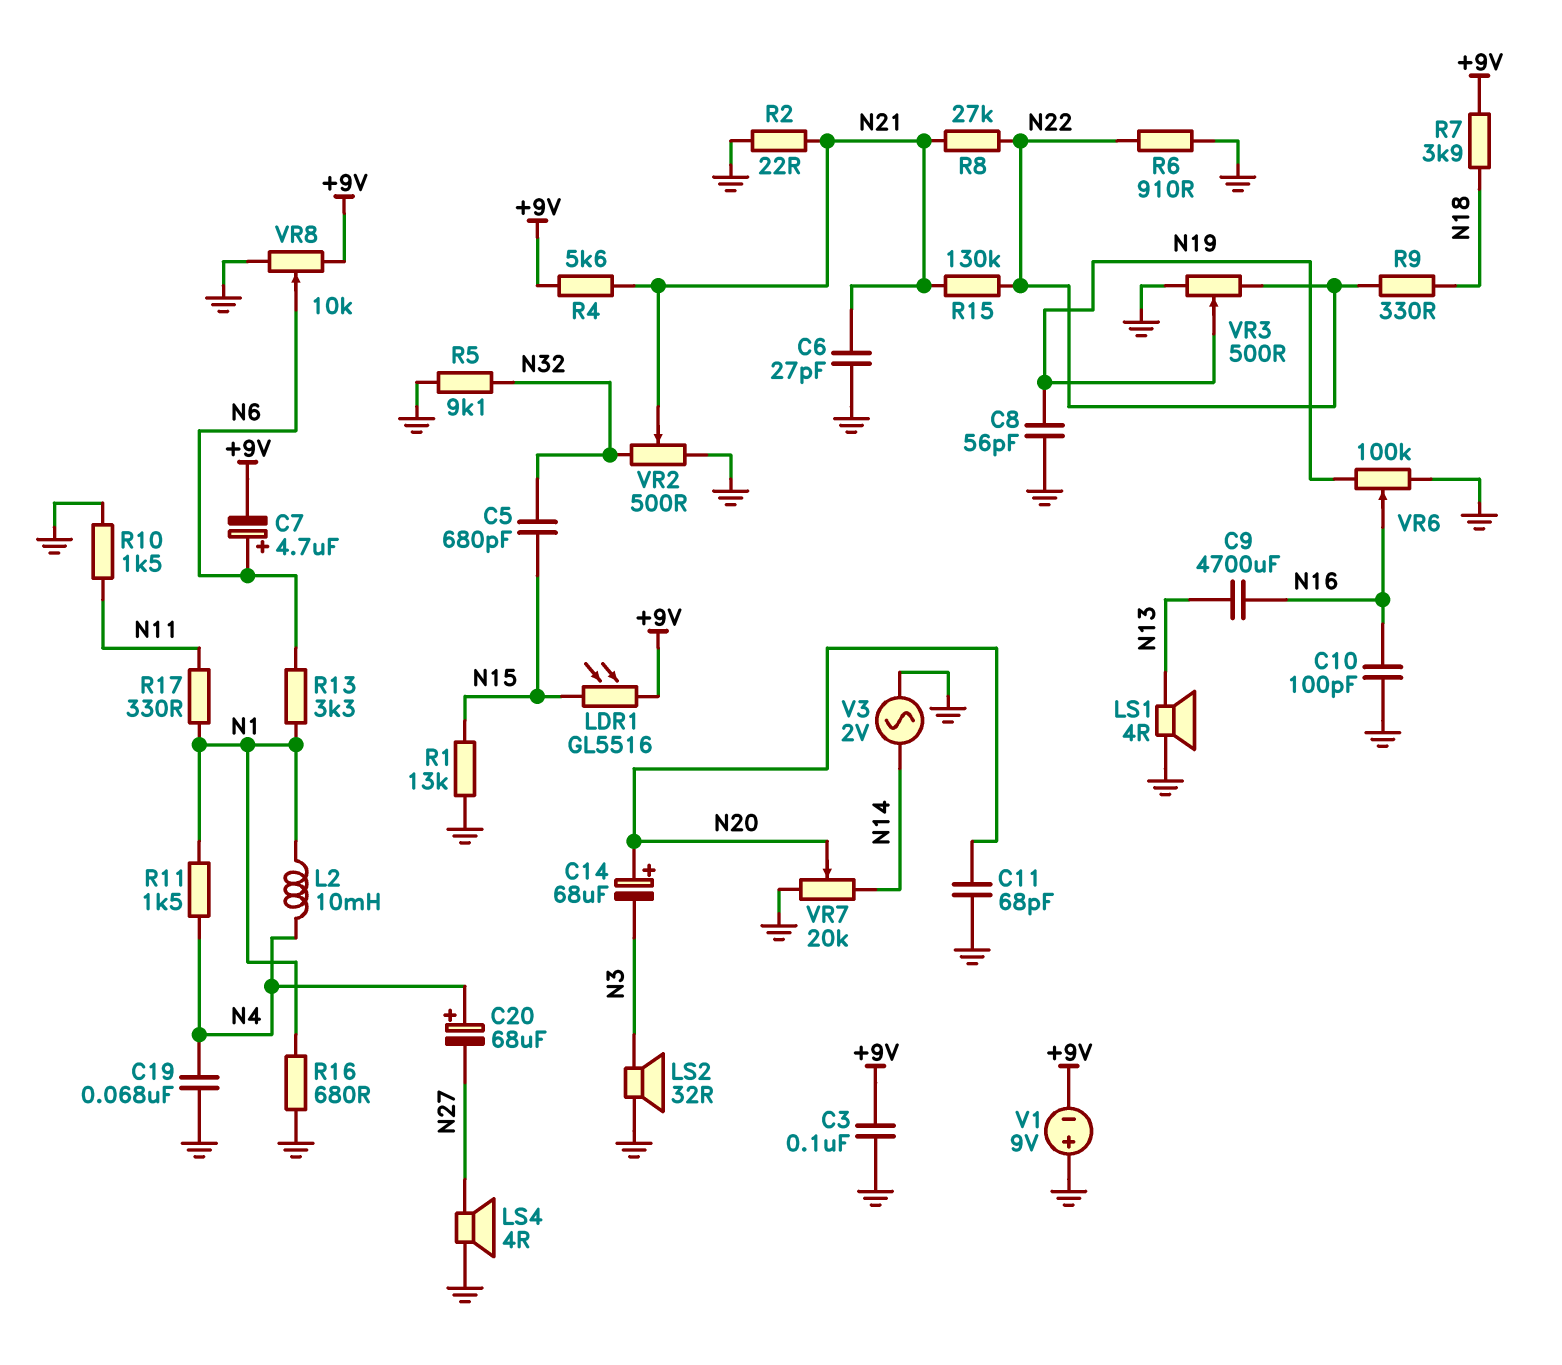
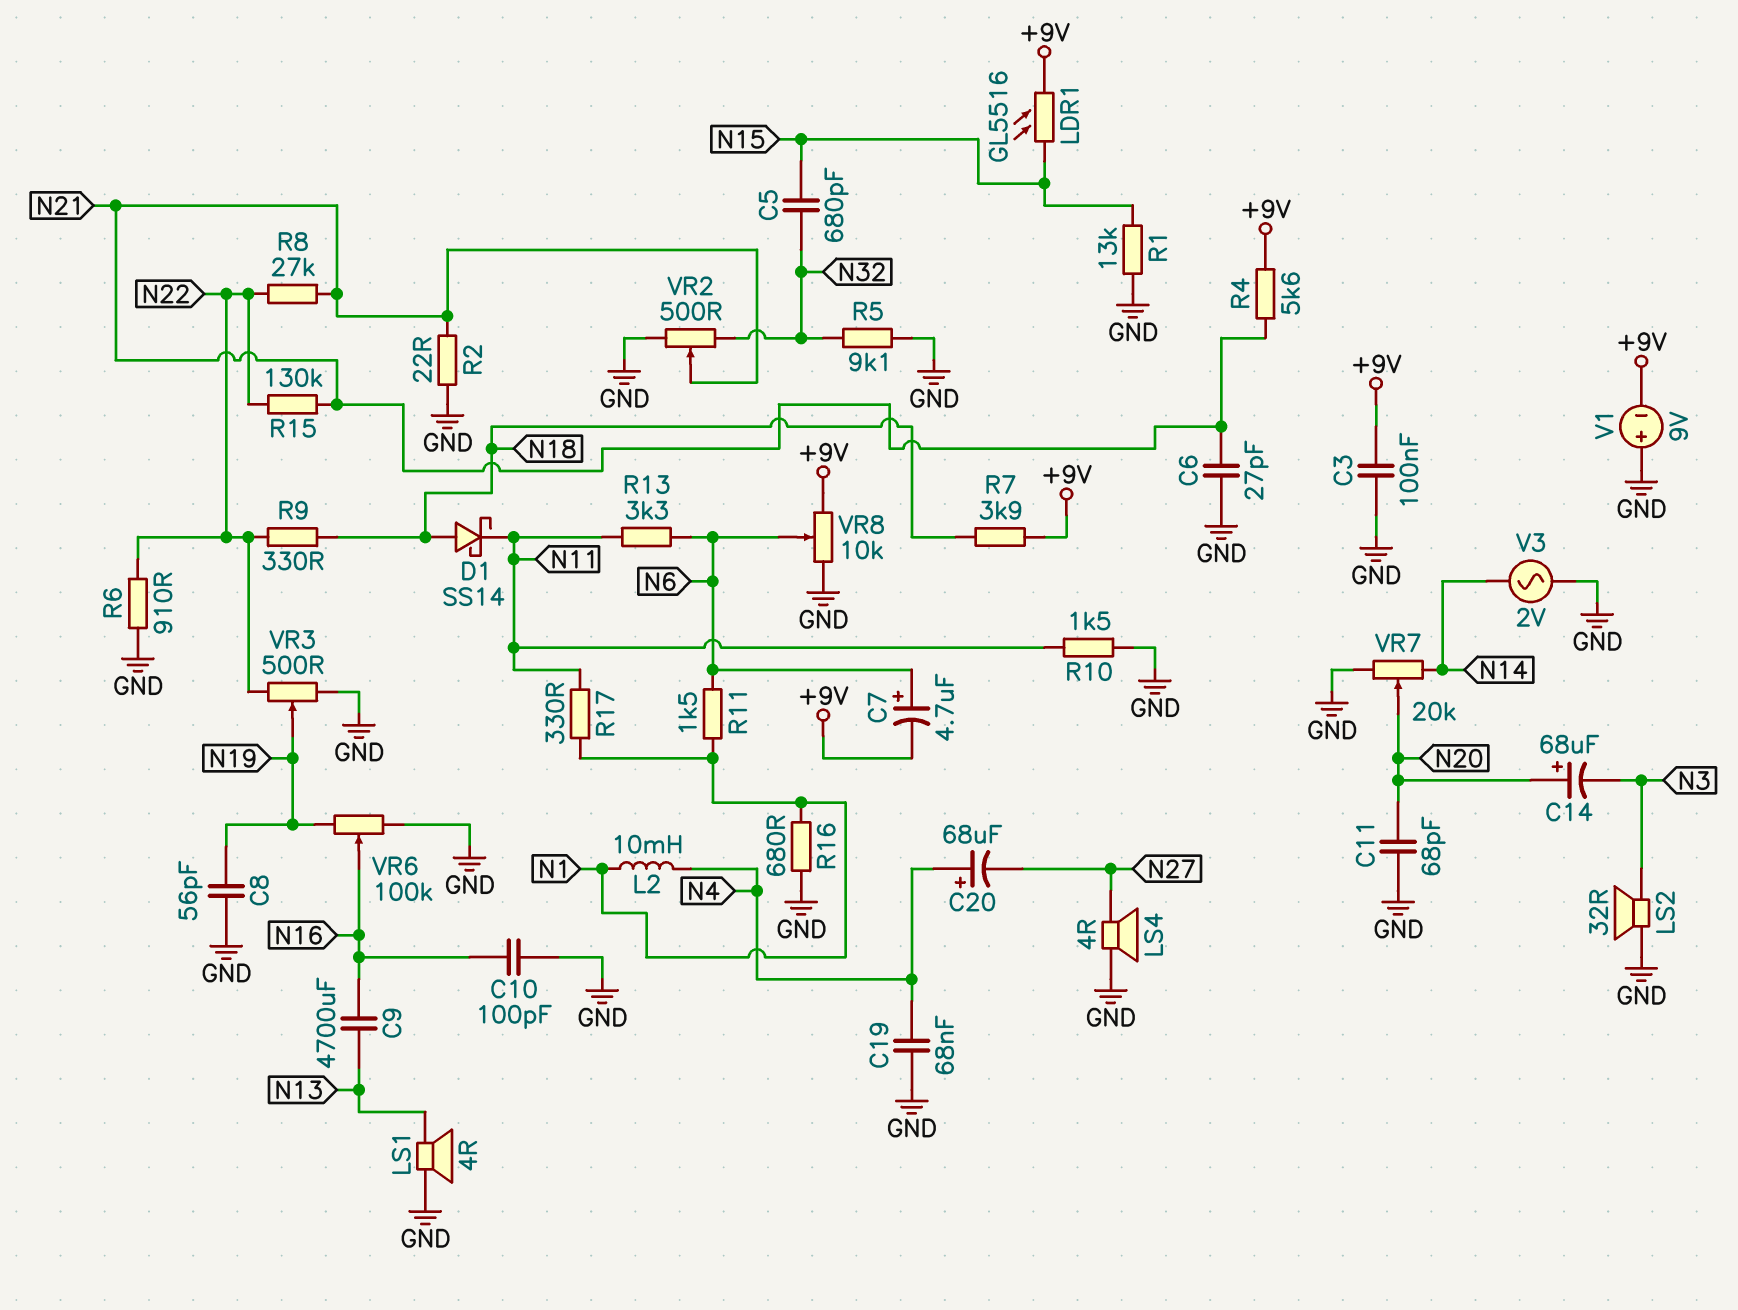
D1: none -> schottky SS14 (A N18, K N11)
R11: 1.5k (N1, N4) -> 1.5k (N1, N6)
R13: 3.3k (N1, N6) -> 3.3k (N6, N11)

